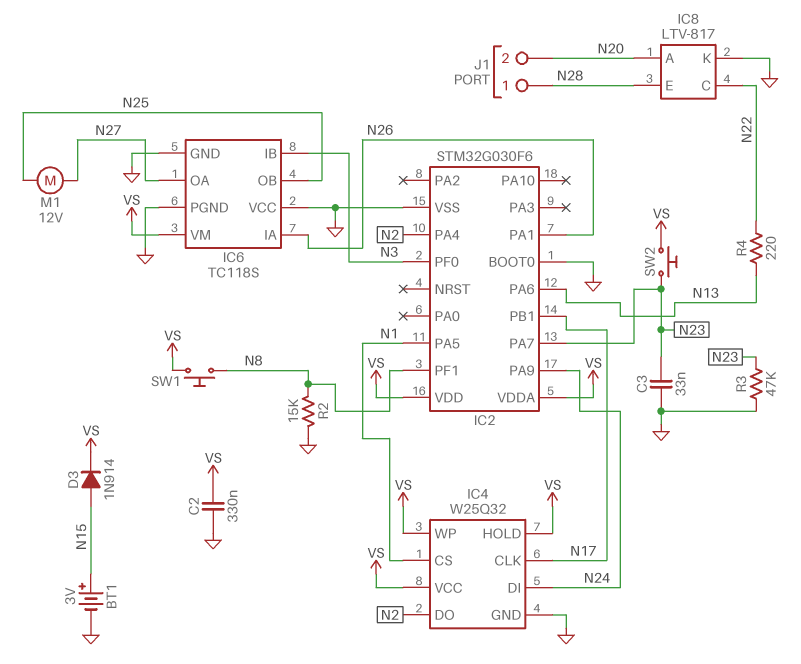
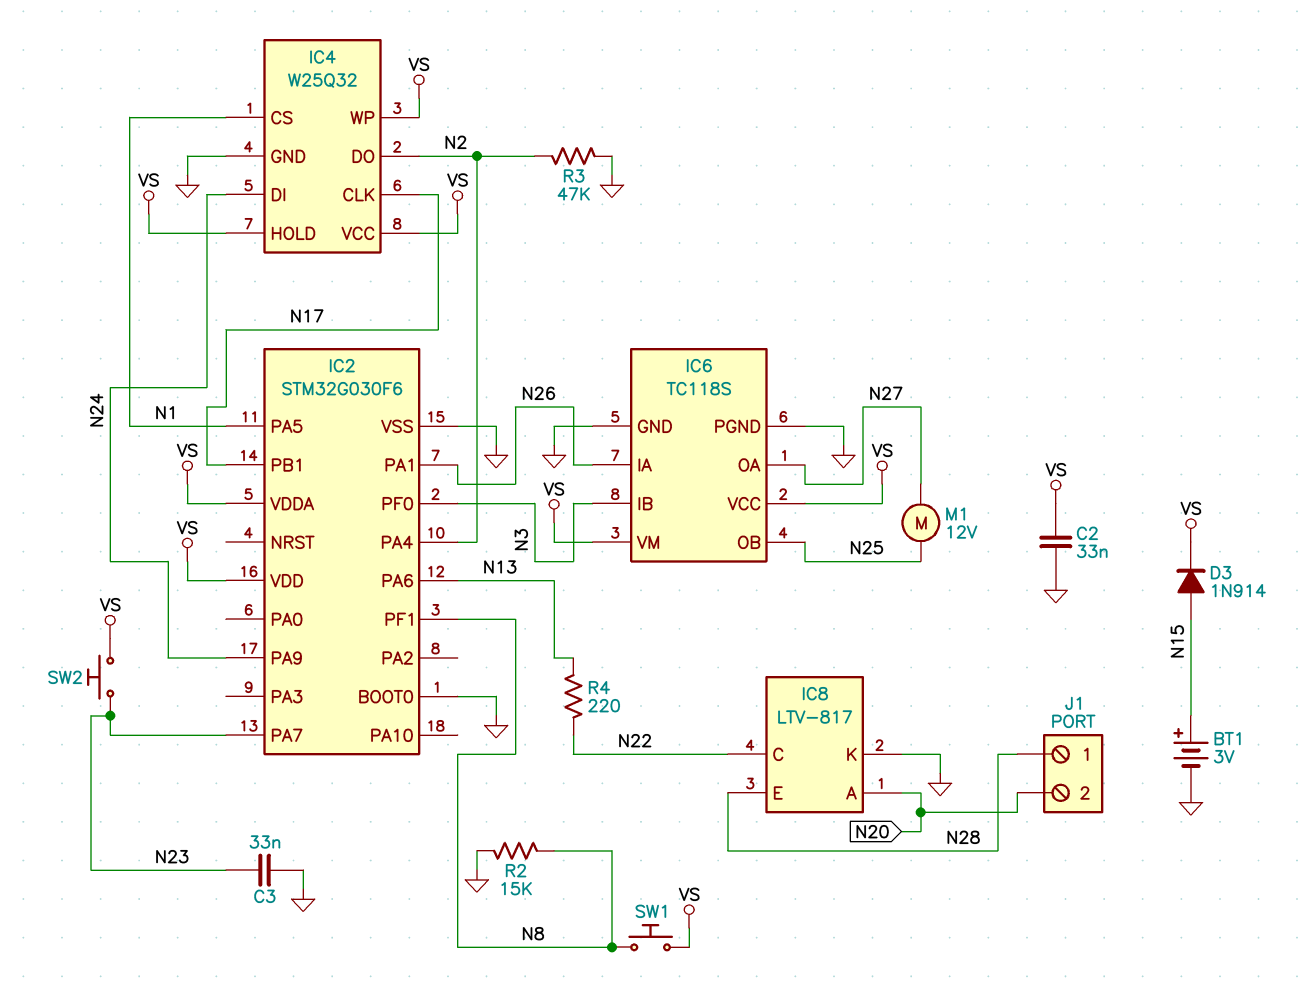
C2: 330nF (GND, VS) -> 33nF (GND, VS)
IC6 pin VCC: GND -> VS
R3: 47k (GND, N23) -> 47k (GND, N2)

